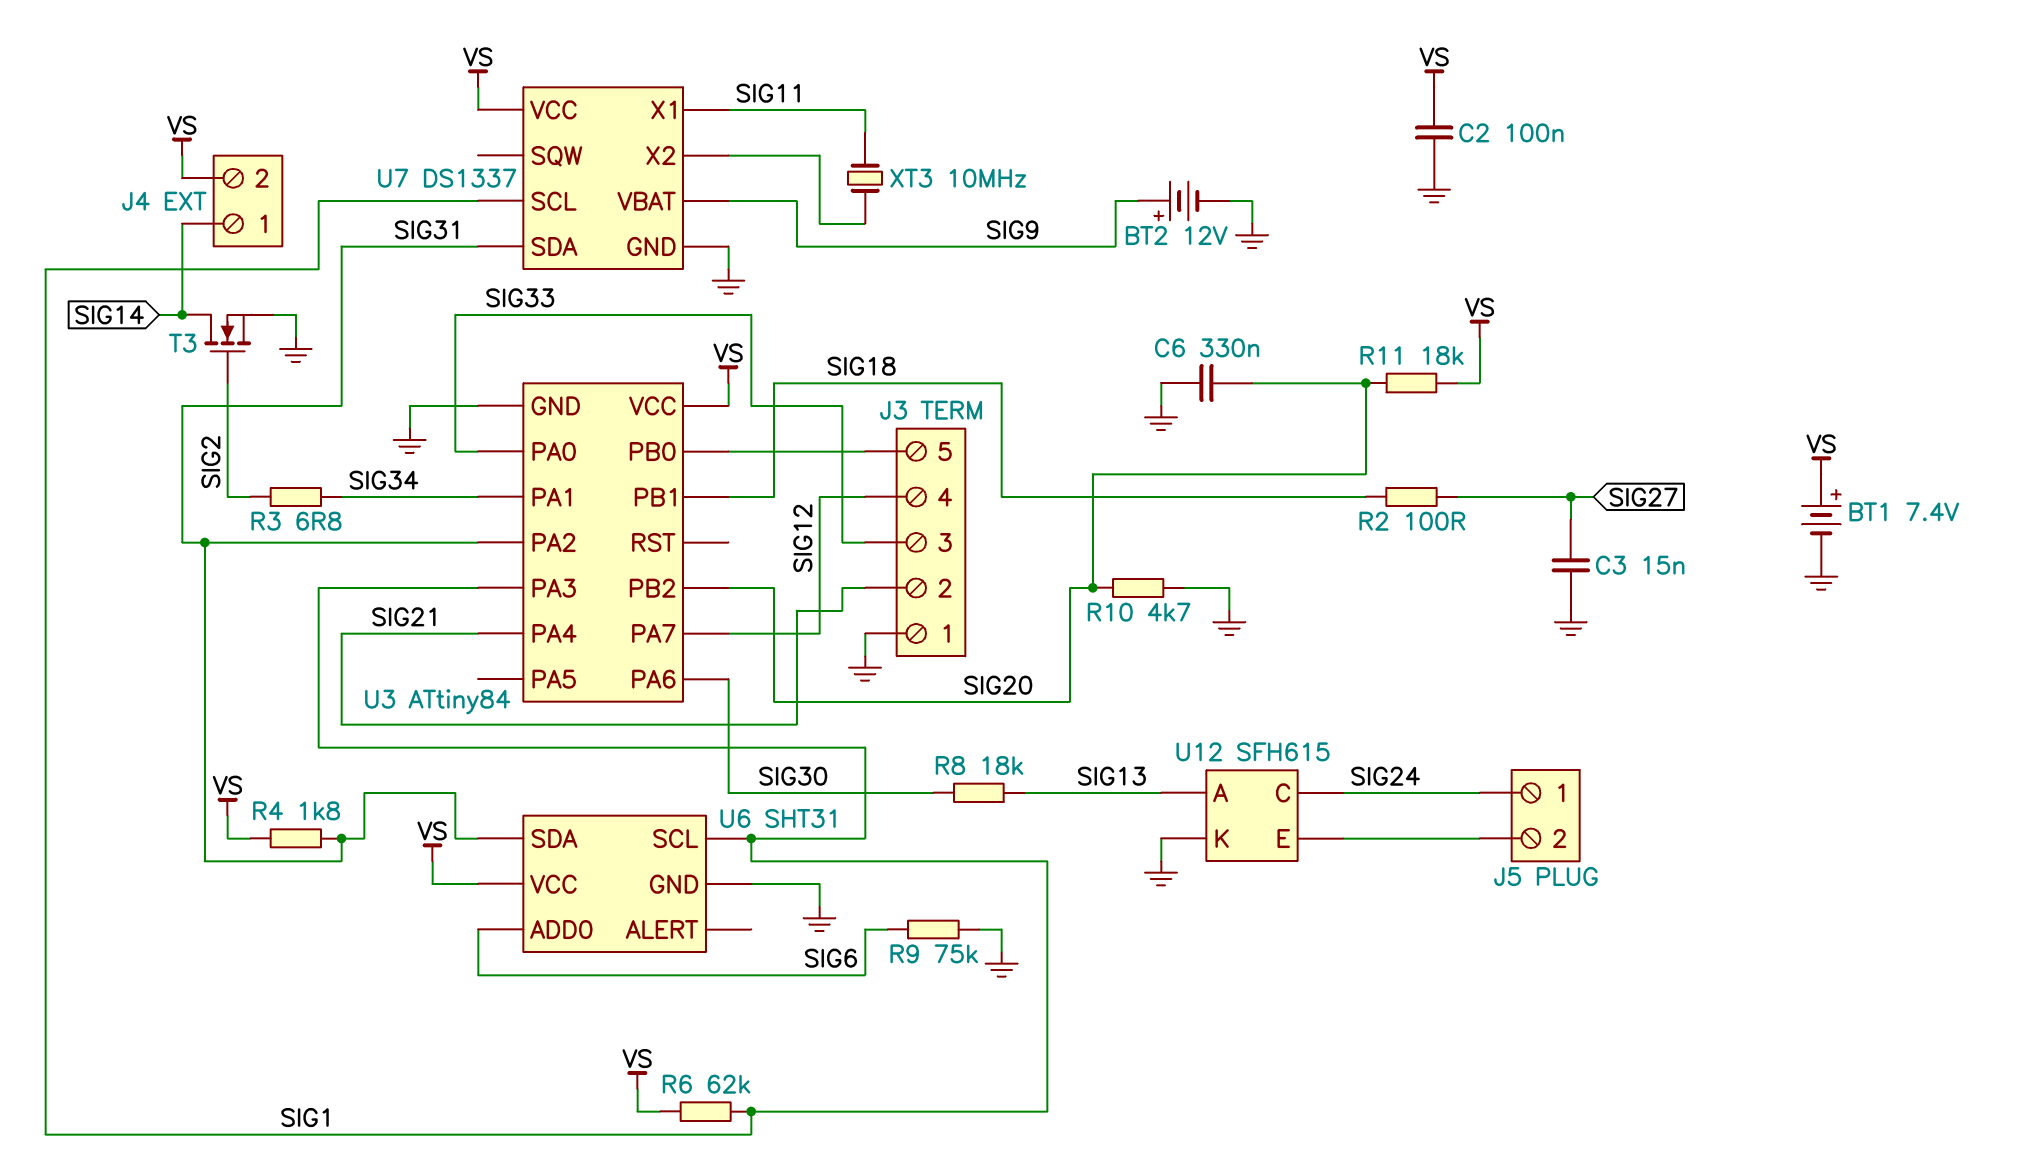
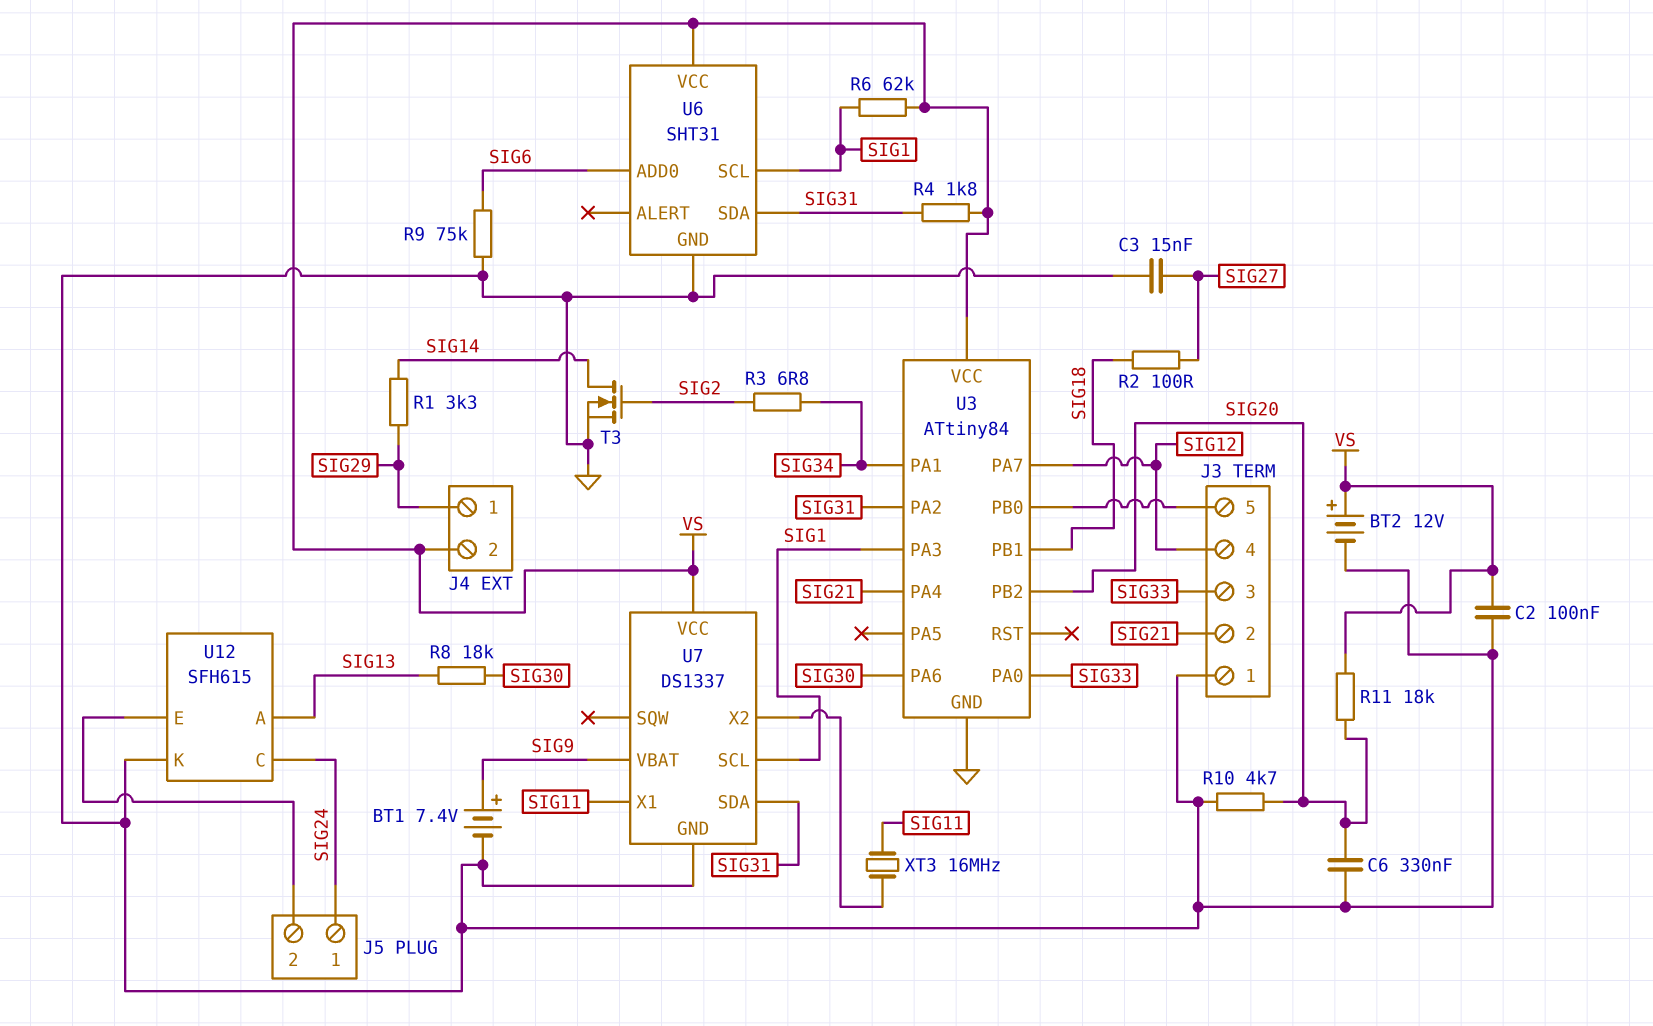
BT1: 7.4V (plus VS, minus GND) -> 7.4V (plus SIG9, minus GND)
BT2: 12V (plus SIG9, minus GND) -> 12V (plus VS, minus GND)
J4 pin 1: SIG14 -> SIG29
R1: none -> 3.3k (SIG14, SIG29)
XT3: 10MHz (SIG11, U7/X2) -> 16MHz (SIG11, U7/X2)

